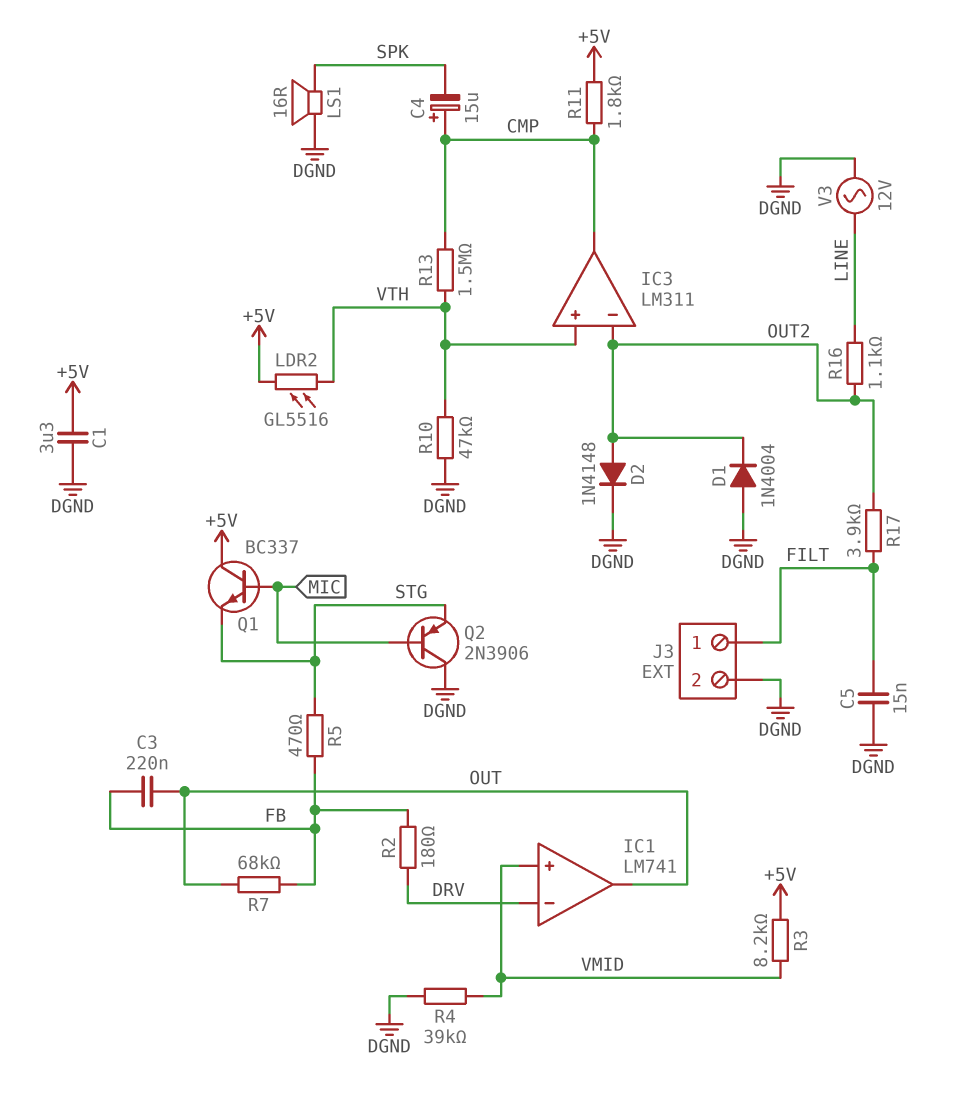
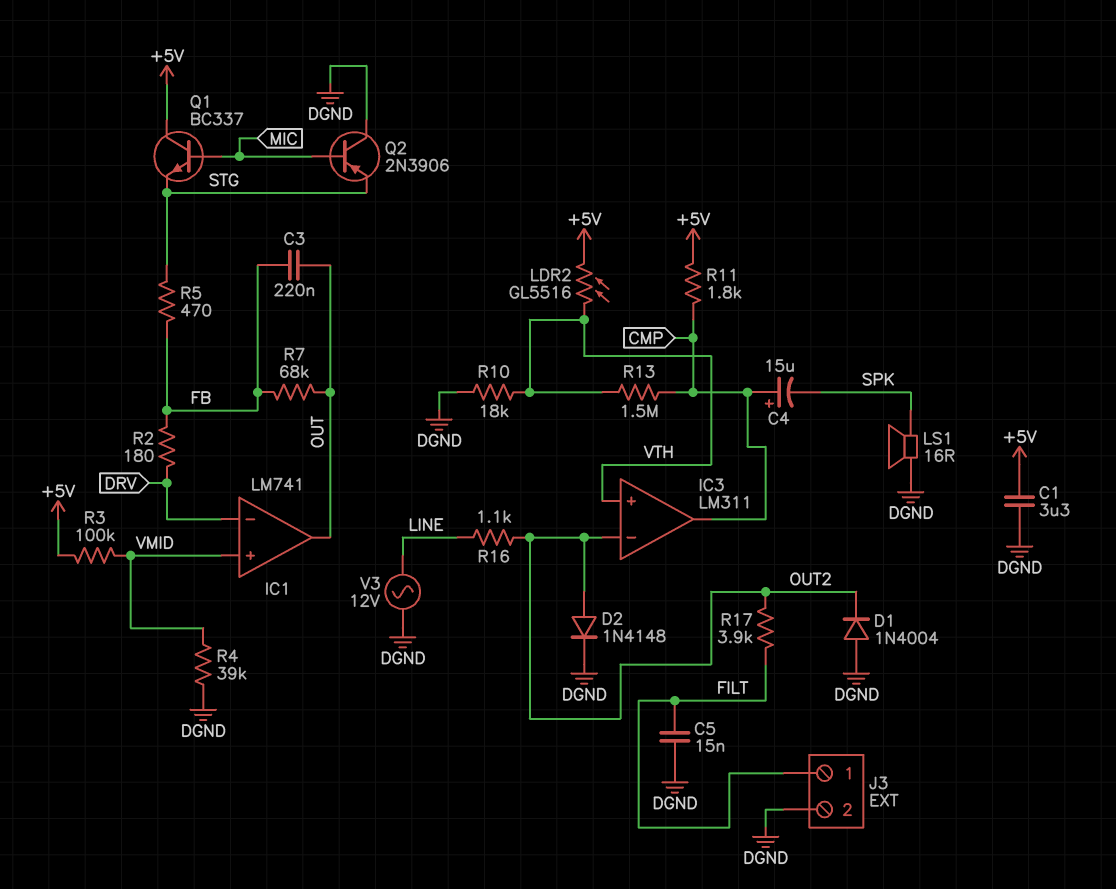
R3: 8.2k (+5V, VMID) -> 100k (+5V, VMID)
R10: 47k (DGND, VTH) -> 18k (DGND, VTH)

